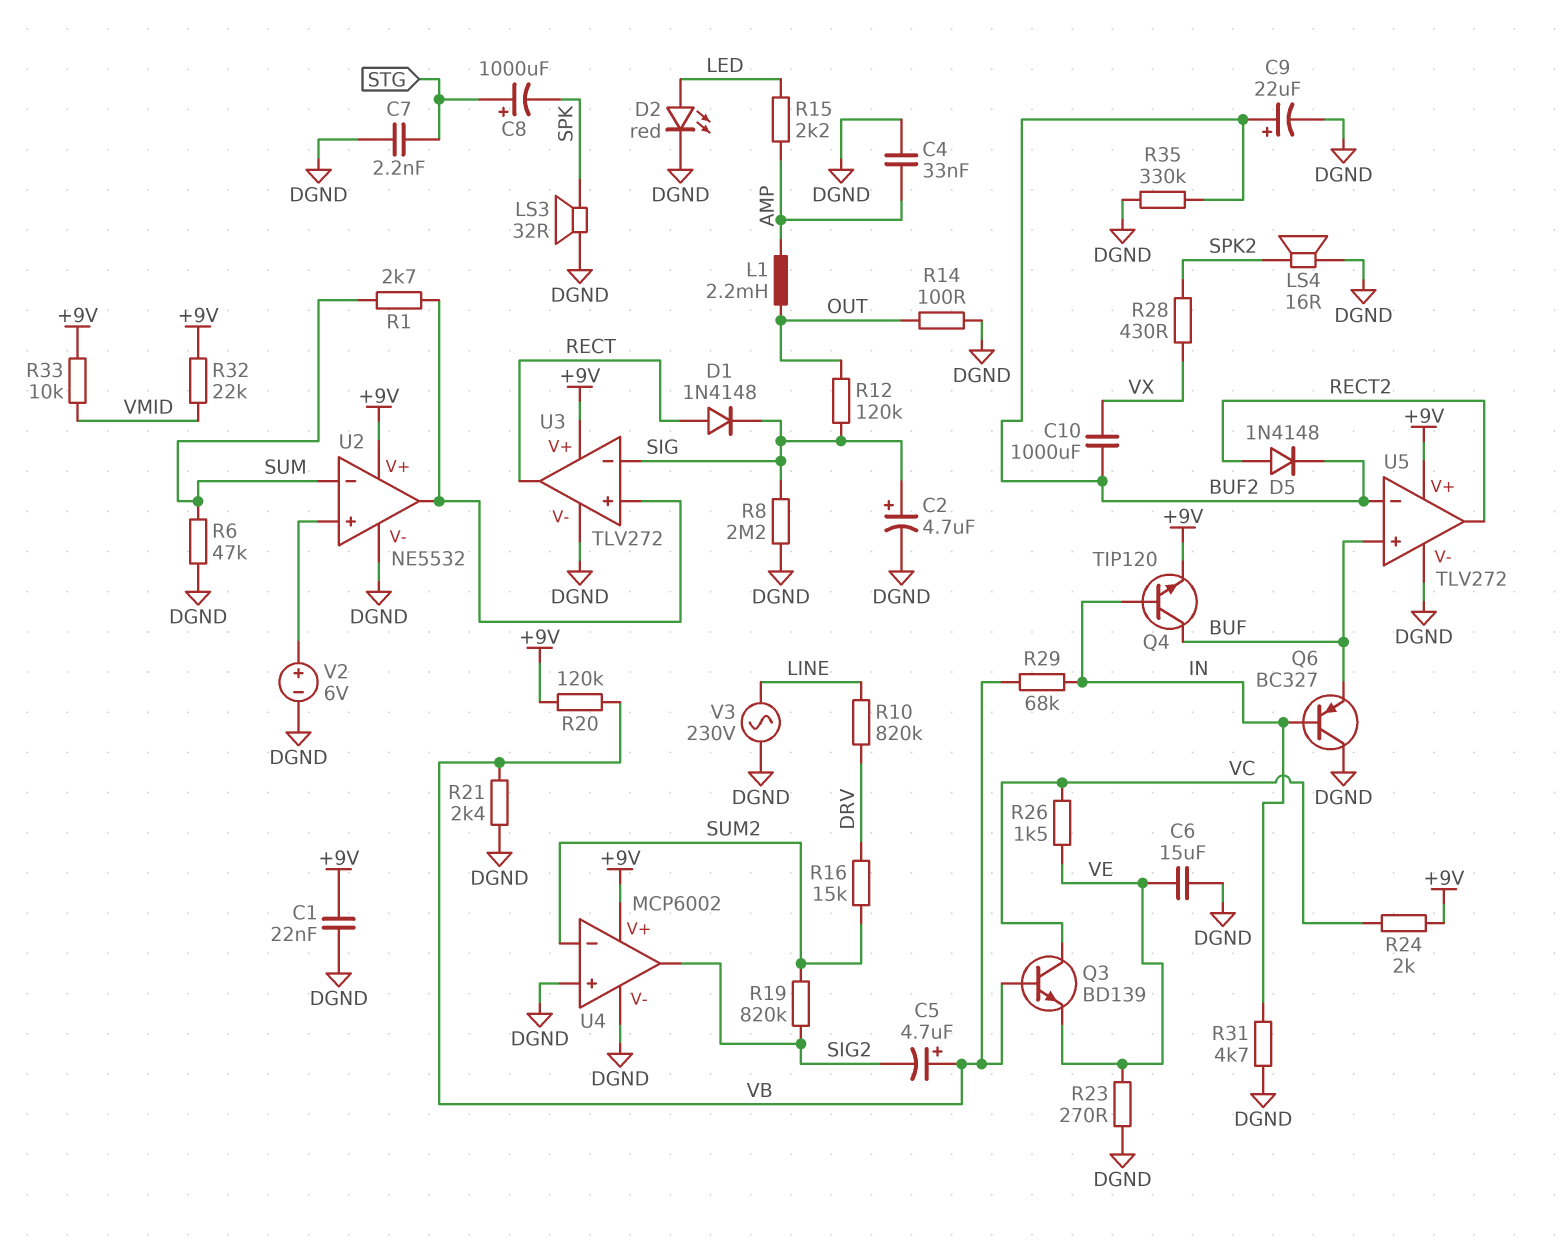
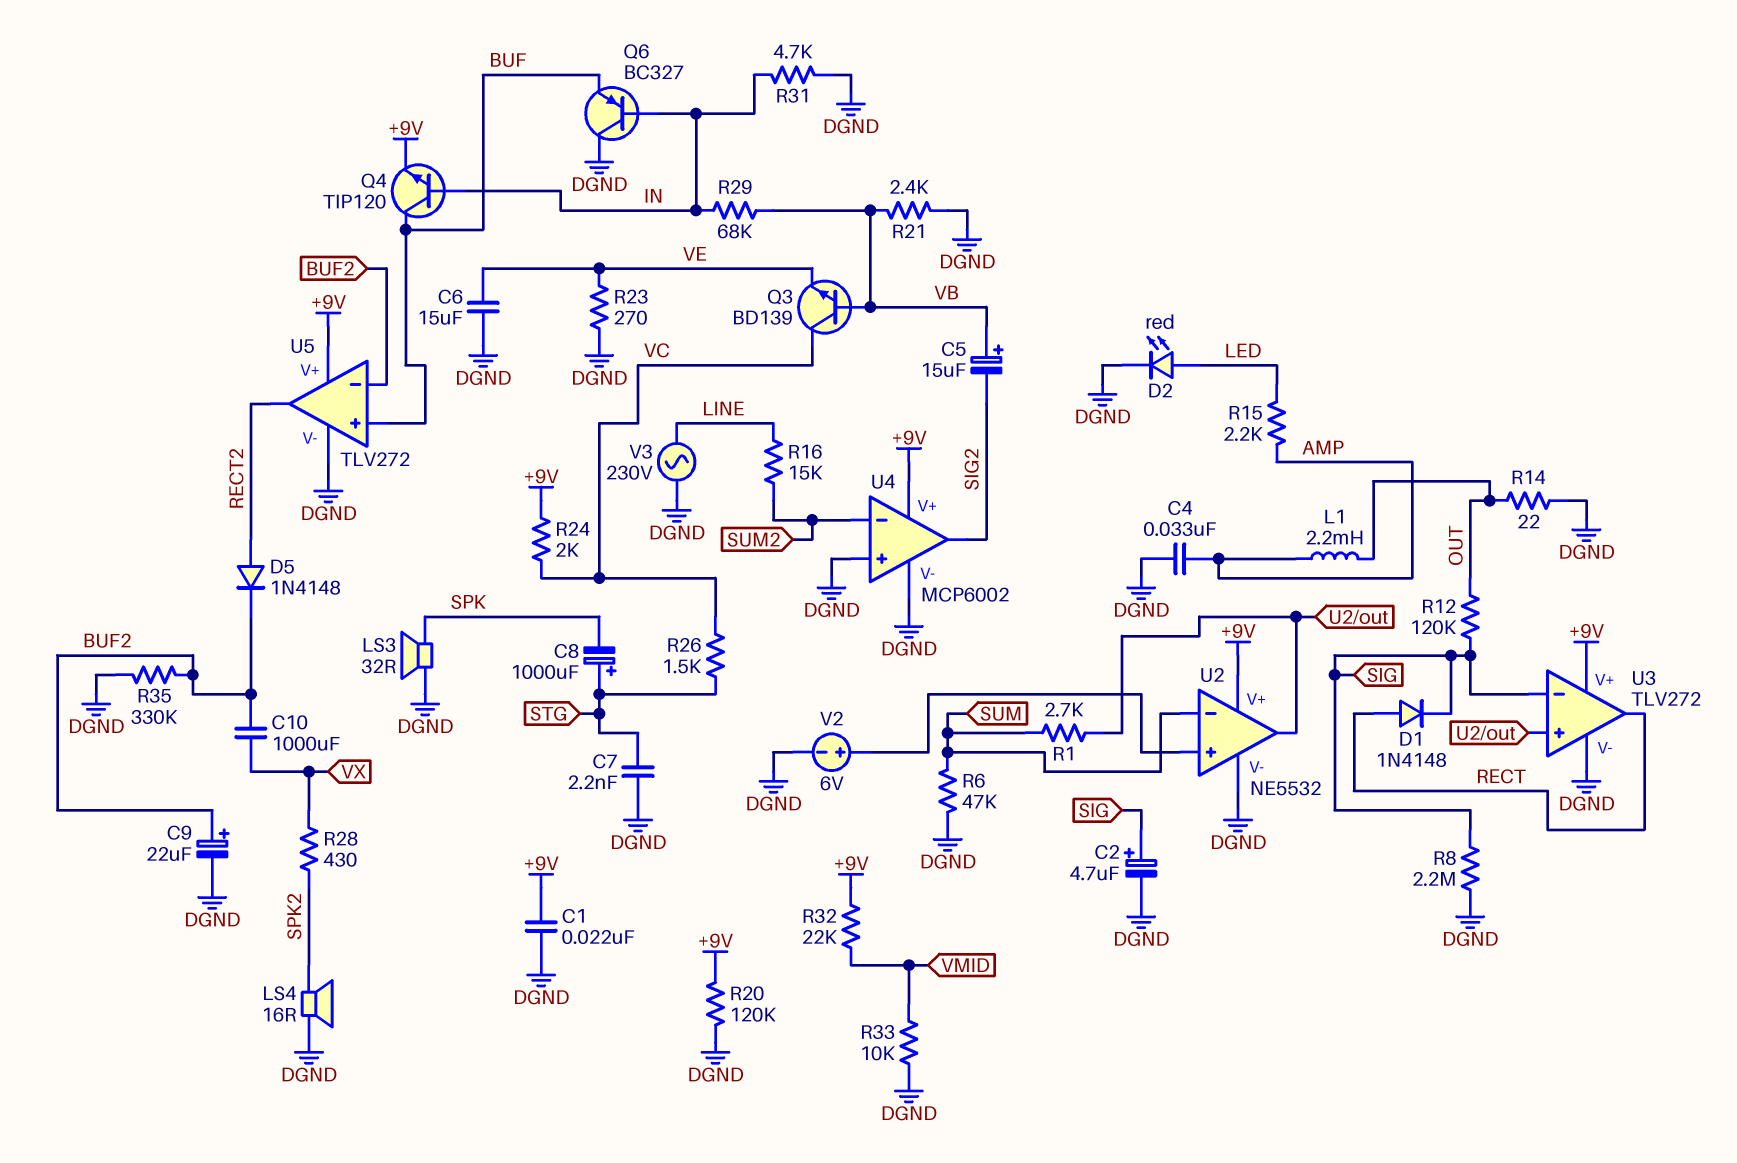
C5: 4.7uF (plus VB, minus SIG2) -> 15uF (plus VB, minus SIG2)
R10: 820k (DRV, LINE) -> none
R14: 100 (DGND, OUT) -> 22 (DGND, OUT)
R16: 15k (DRV, SUM2) -> 15k (LINE, SUM2)
R19: 820k (SIG2, SUM2) -> none
R20: 120k (+9V, VB) -> 120k (+9V, DGND)
R26: 1.5k (VC, VE) -> 1.5k (STG, VC)
R33: 10k (+9V, VMID) -> 10k (DGND, VMID)

